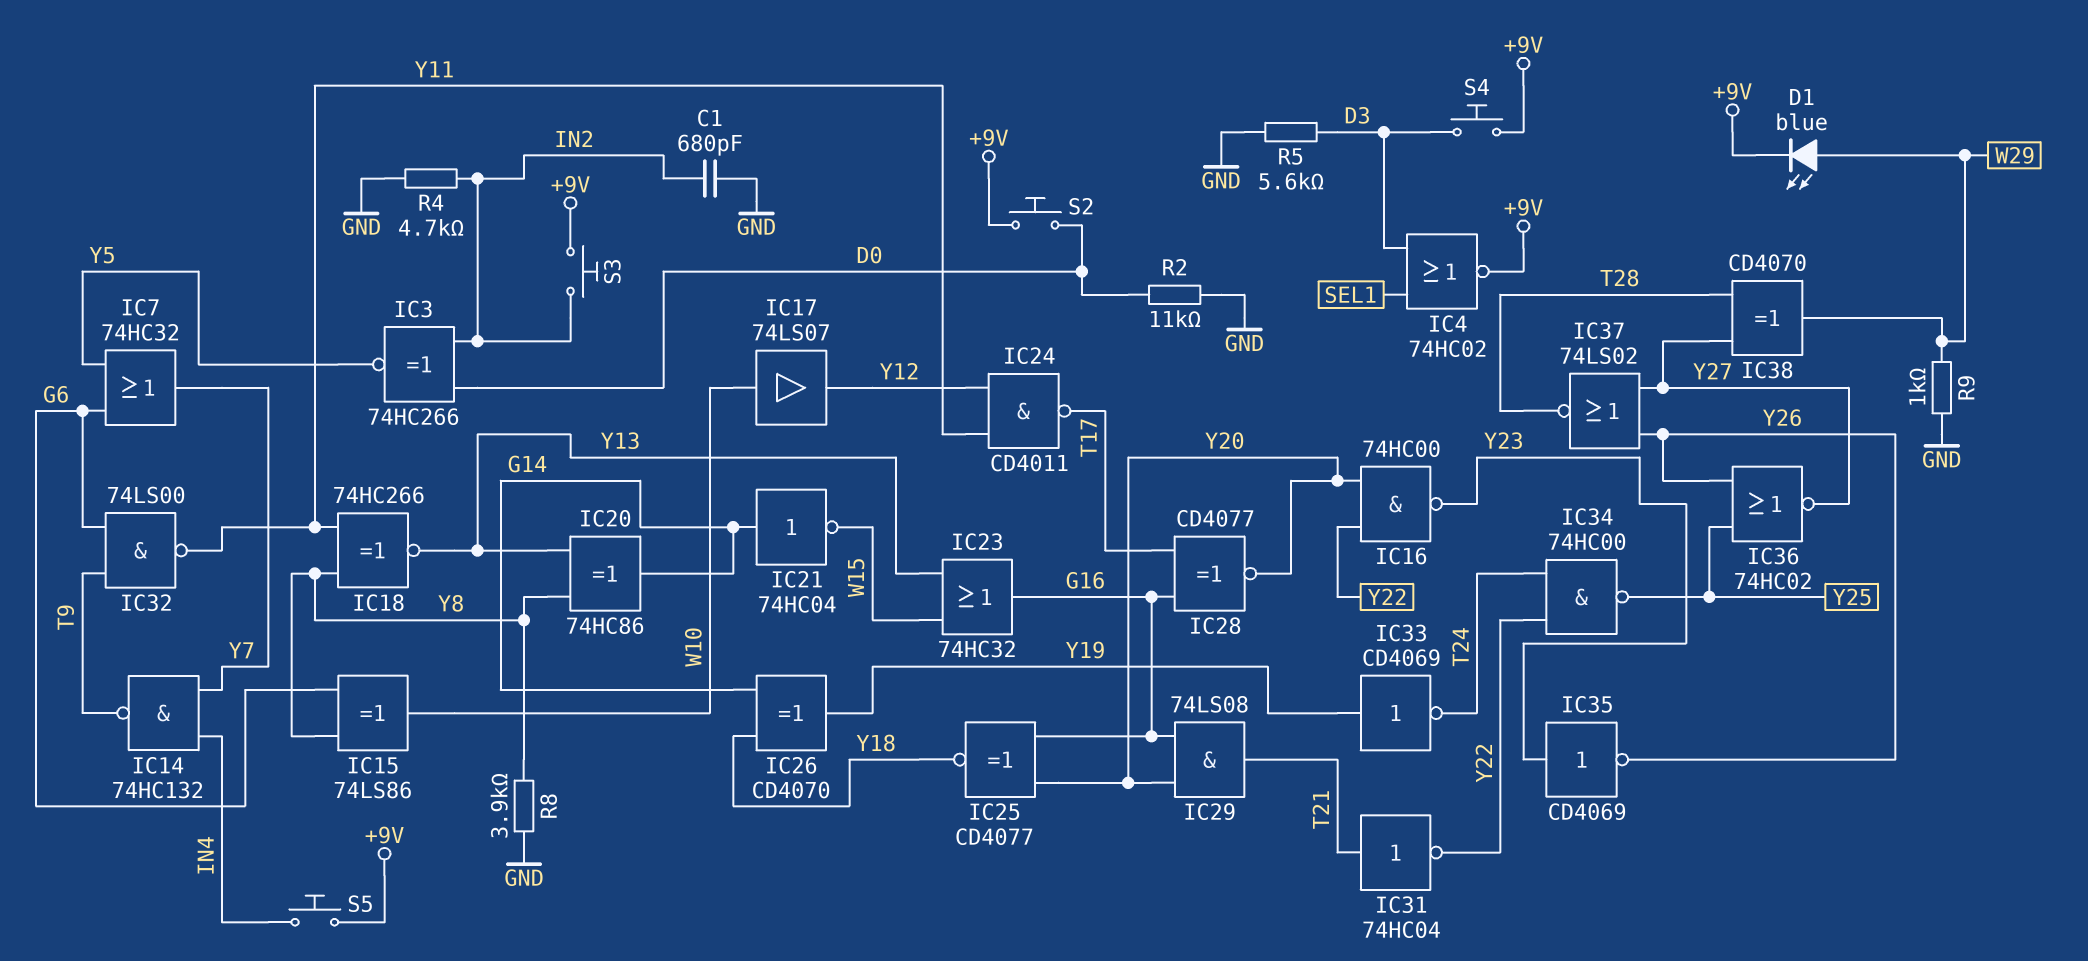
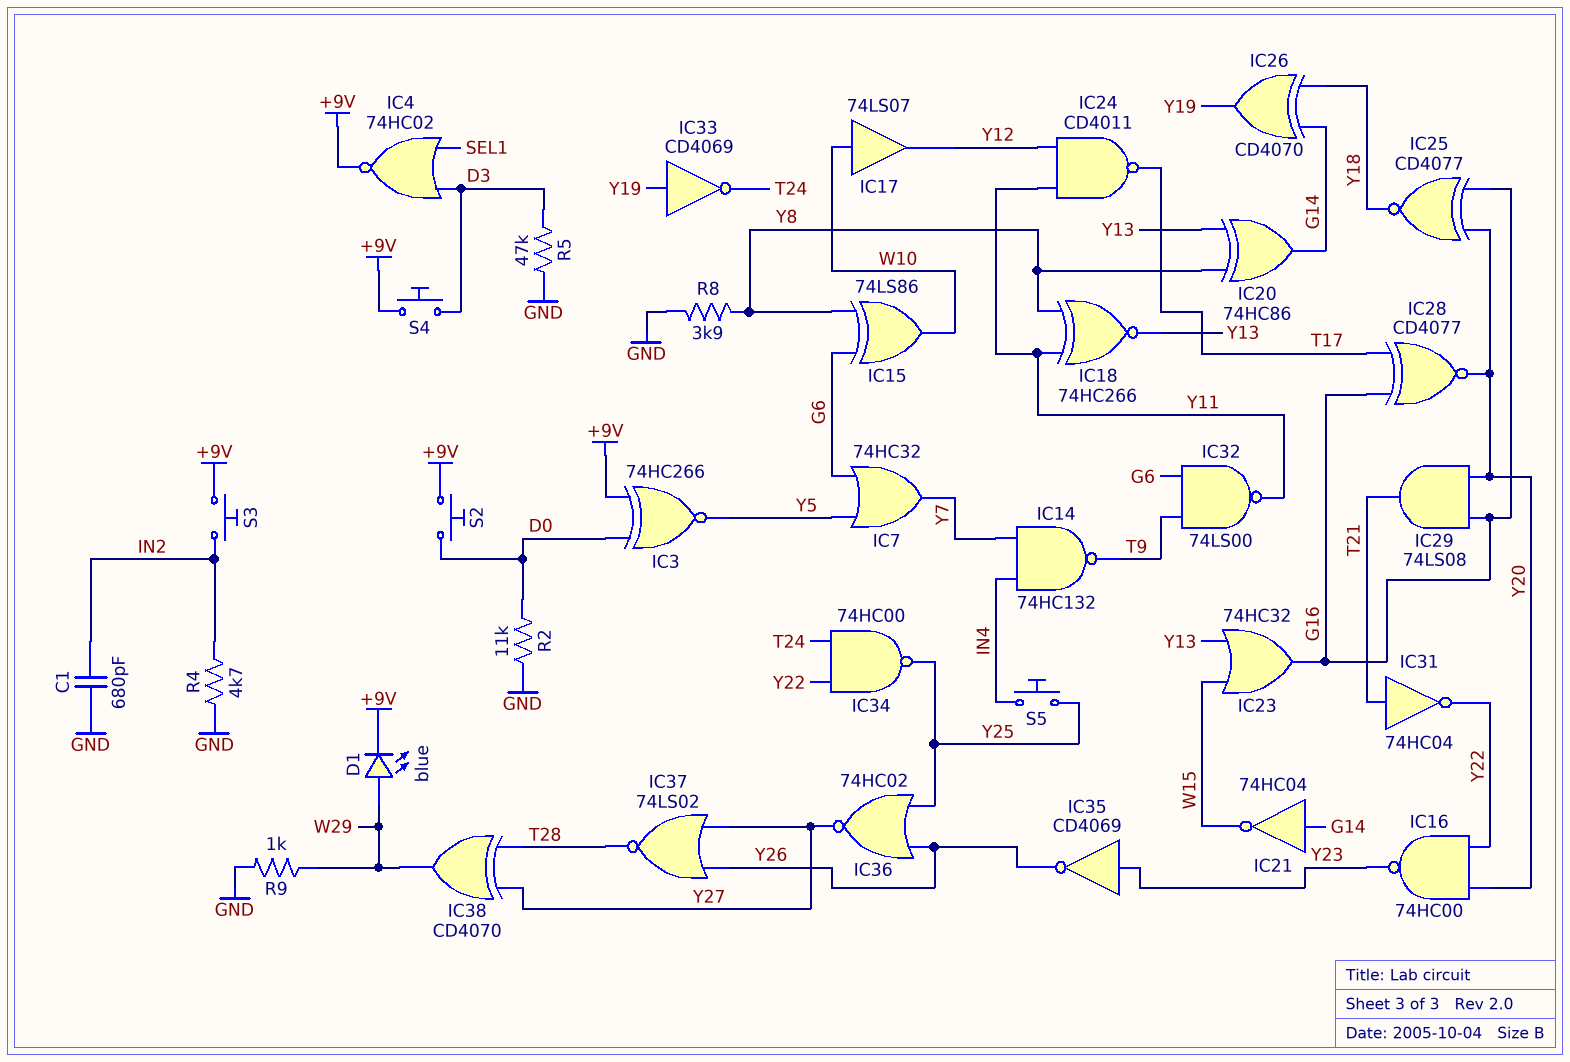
IC3: XNOR 74HC266 (in D0, in IN2, out Y5) -> XNOR 74HC266 (in +9V, in D0, out Y5)
R5: 5.6k (D3, GND) -> 47k (D3, GND)
S5: button (+9V, IN4) -> button (IN4, Y25)

